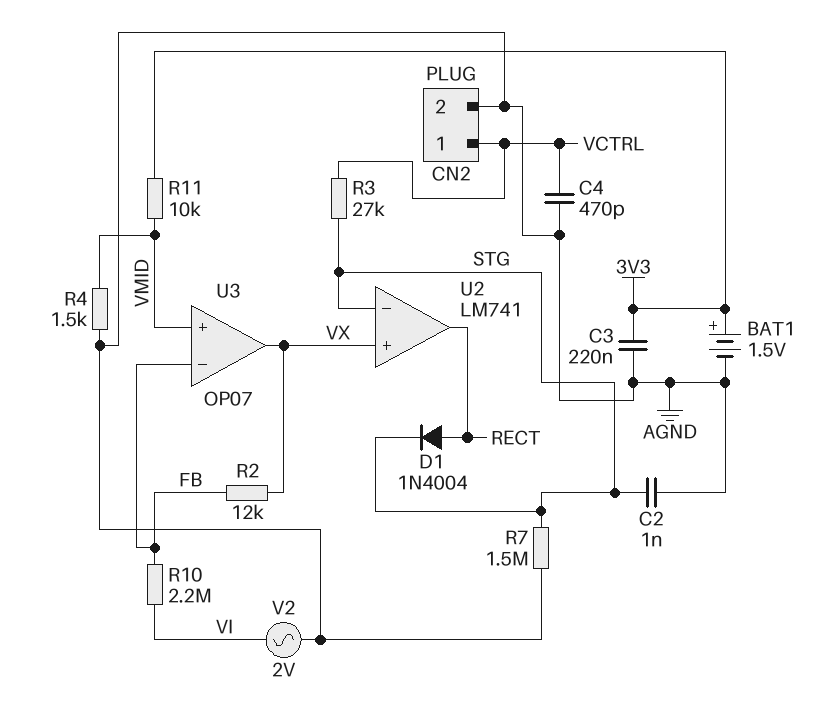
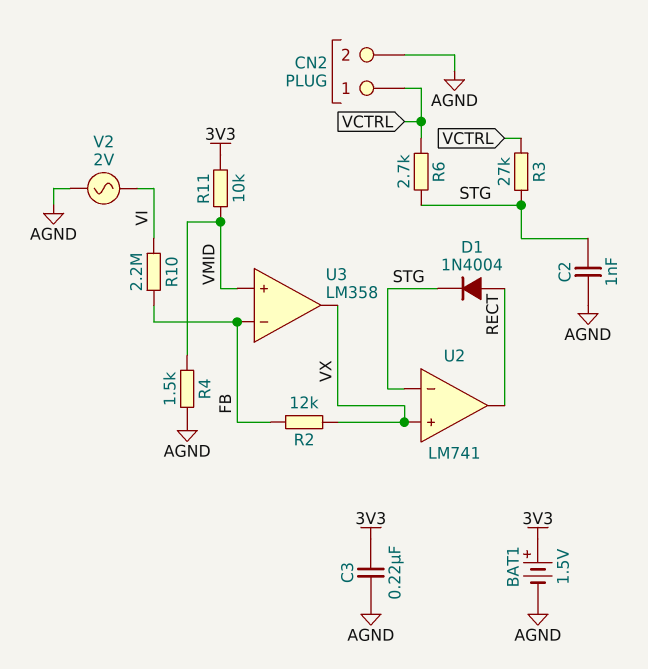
C4: 470pF (AGND, VCTRL) -> none
R6: none -> 2.7k (STG, VCTRL)
R7: 1.5M (AGND, STG) -> none
U3: OP07 -> LM358

